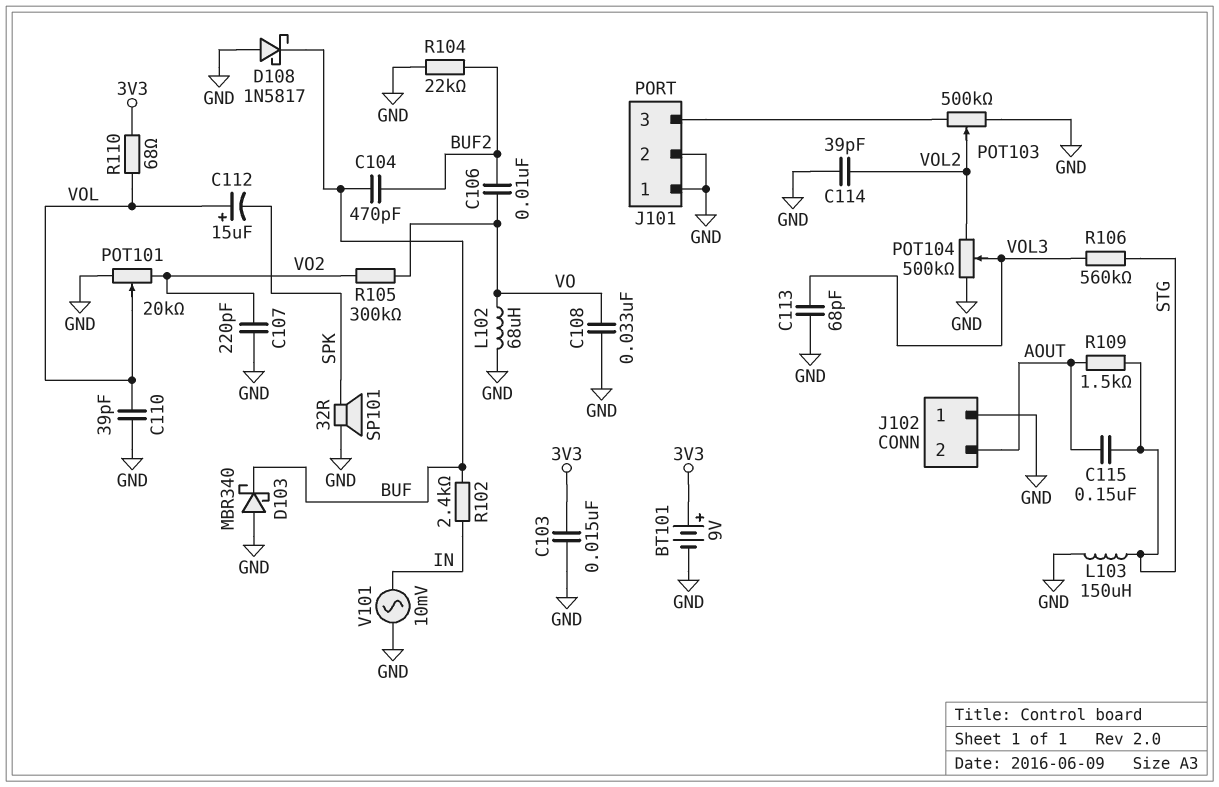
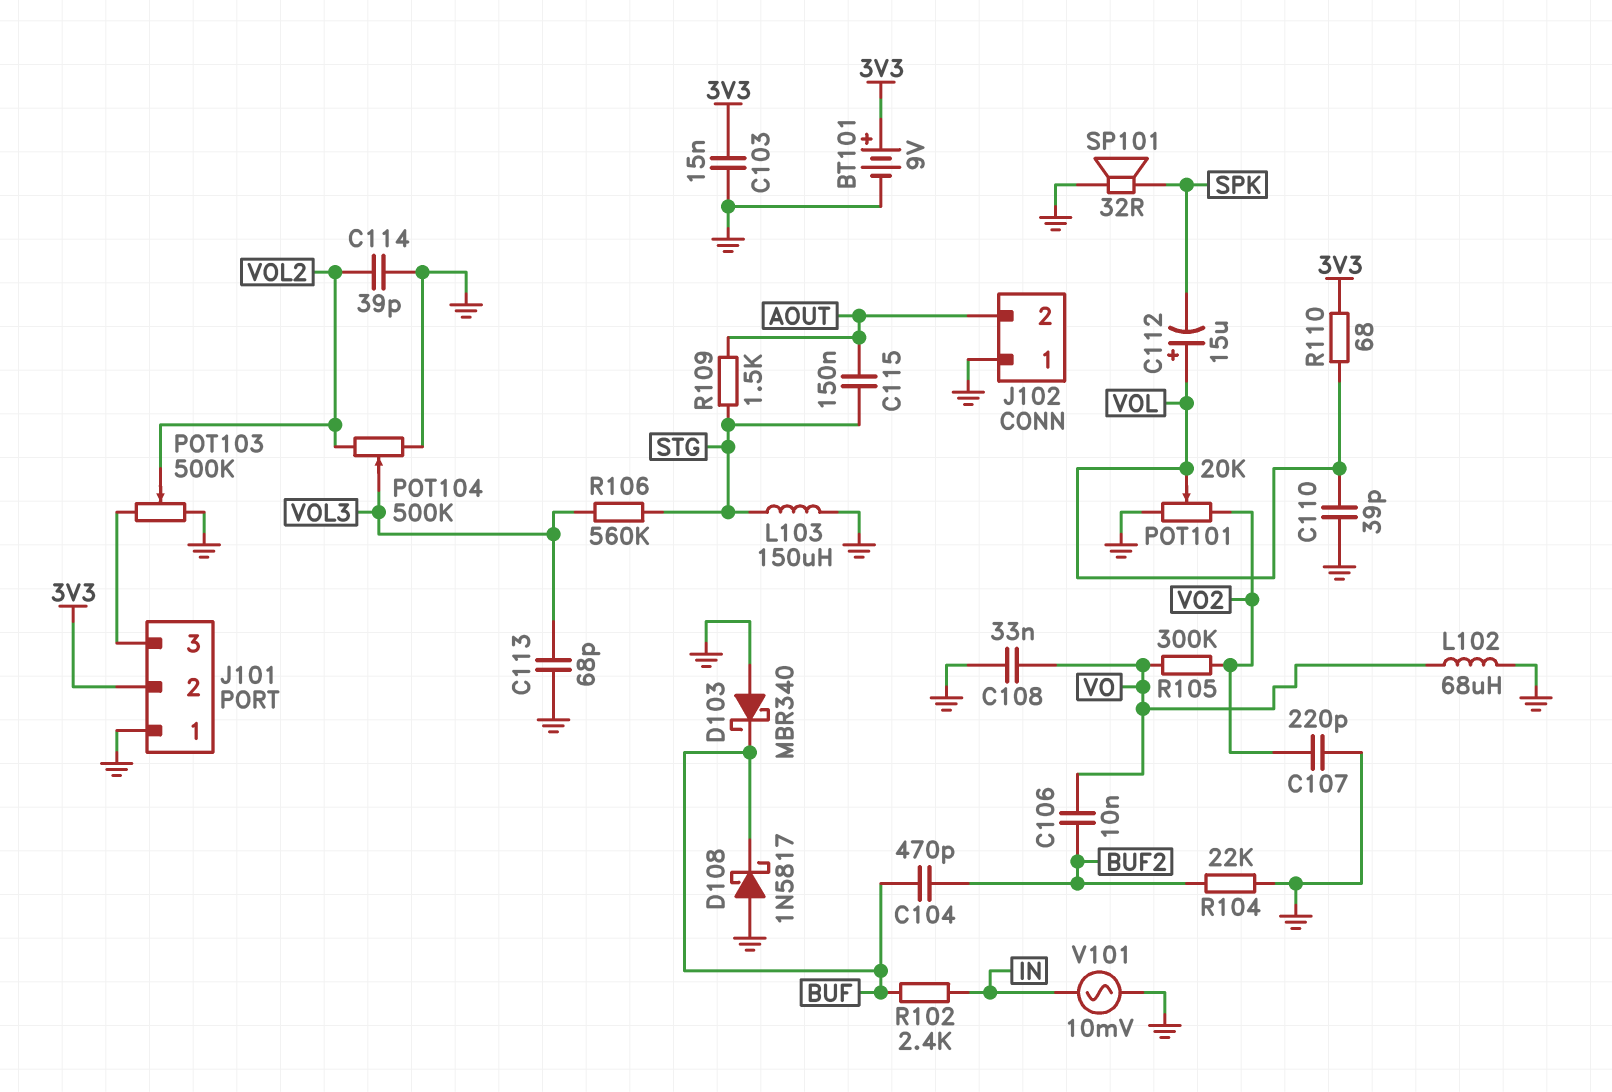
J101 pin 2: GND -> 3V3

